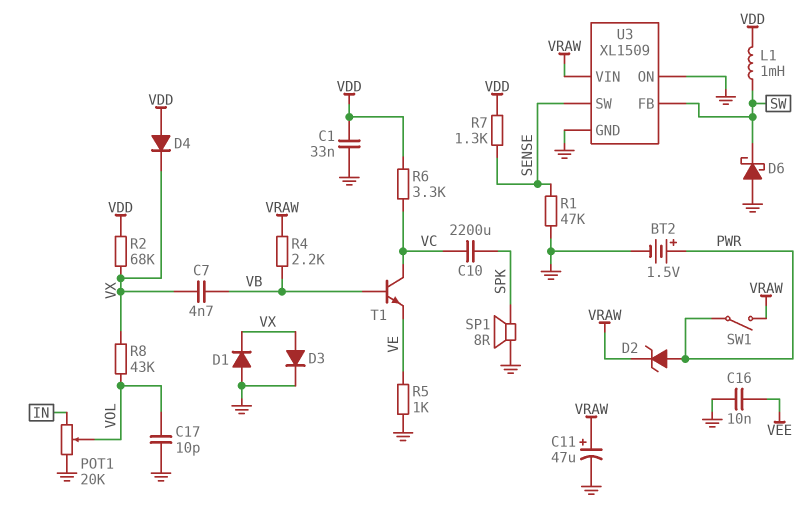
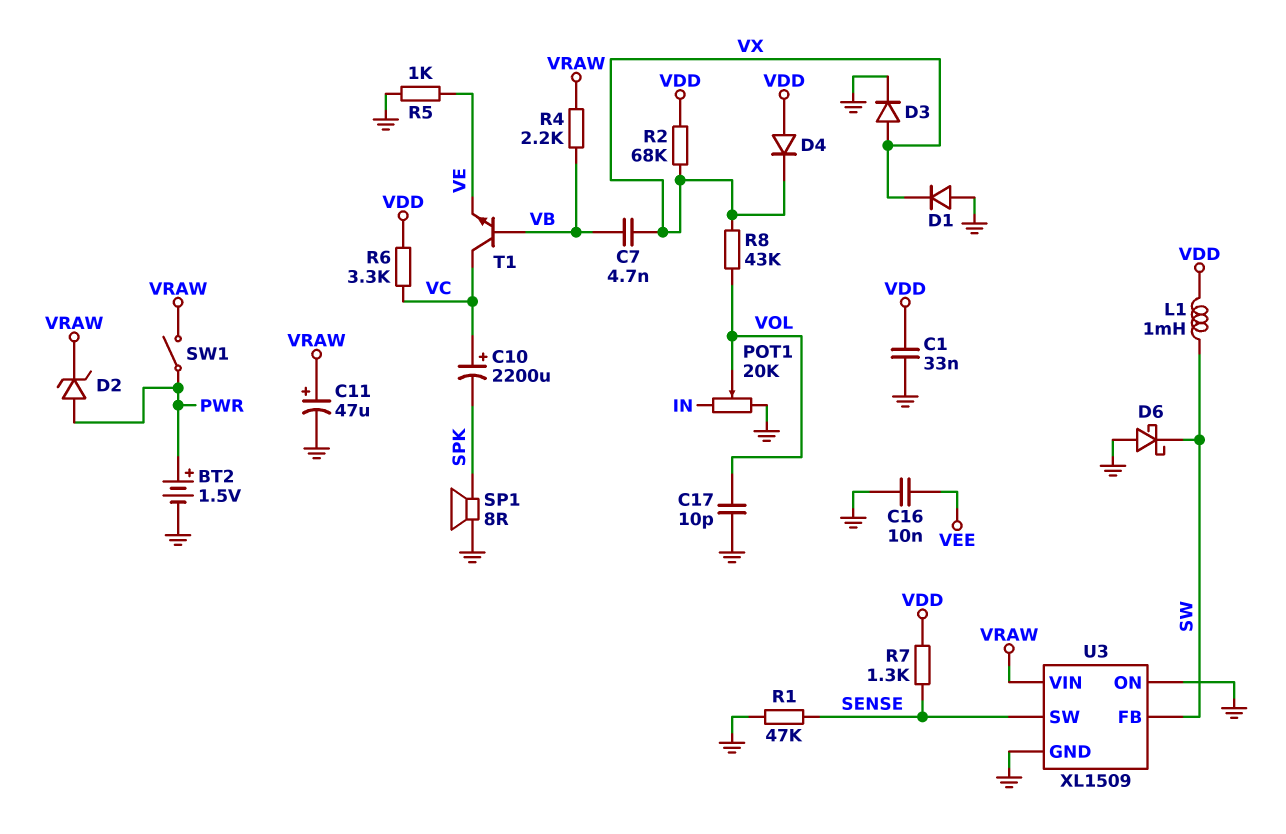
C10: 2200uF (SPK, VC) -> 2200uF (plus VC, minus SPK)

